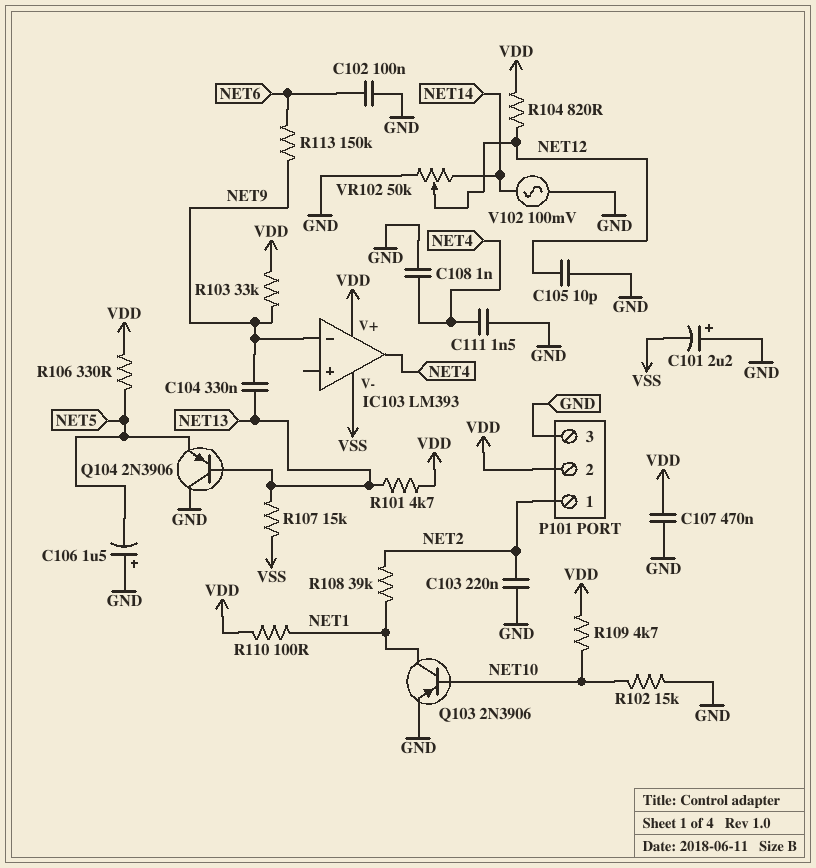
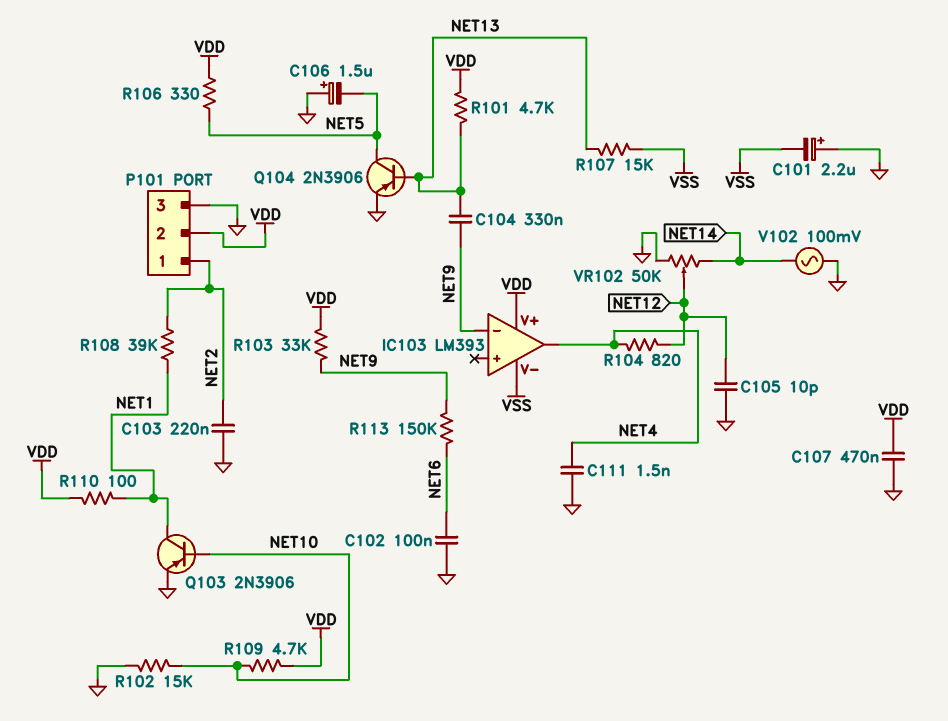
C108: 1nF (GND, NET4) -> none
Q104: PNP 2N3906 (B NET13, C GND, E NET5) -> PNP 2N3906 (B NET13, C NET5, E GND)
R104: 820 (NET12, VDD) -> 820 (NET4, NET12)

